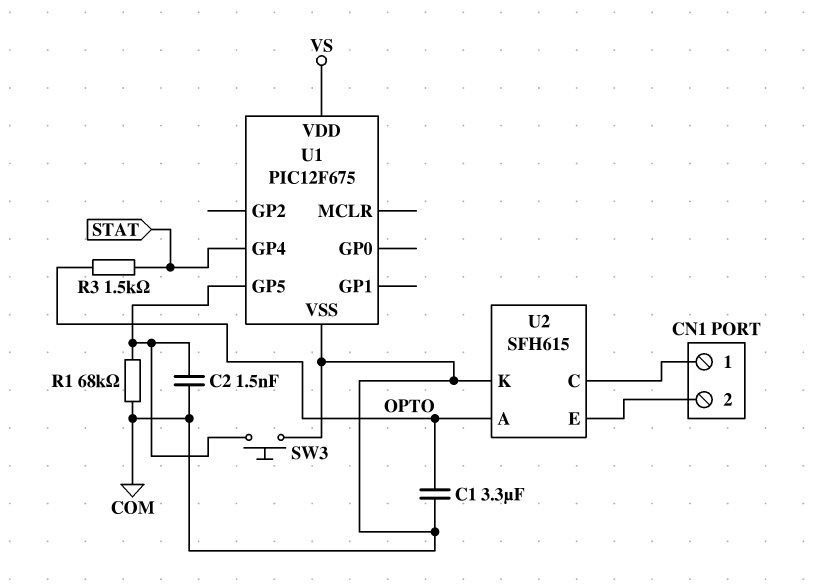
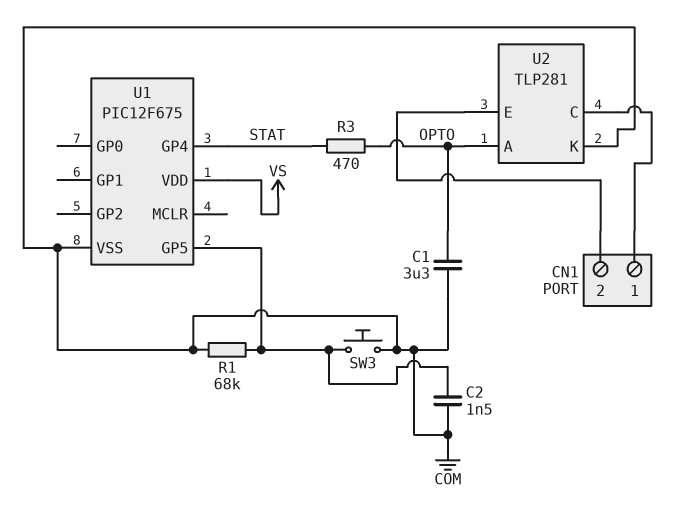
R3: 1.5k (OPTO, STAT) -> 470 (OPTO, STAT)
U2: SFH615 -> TLP281

